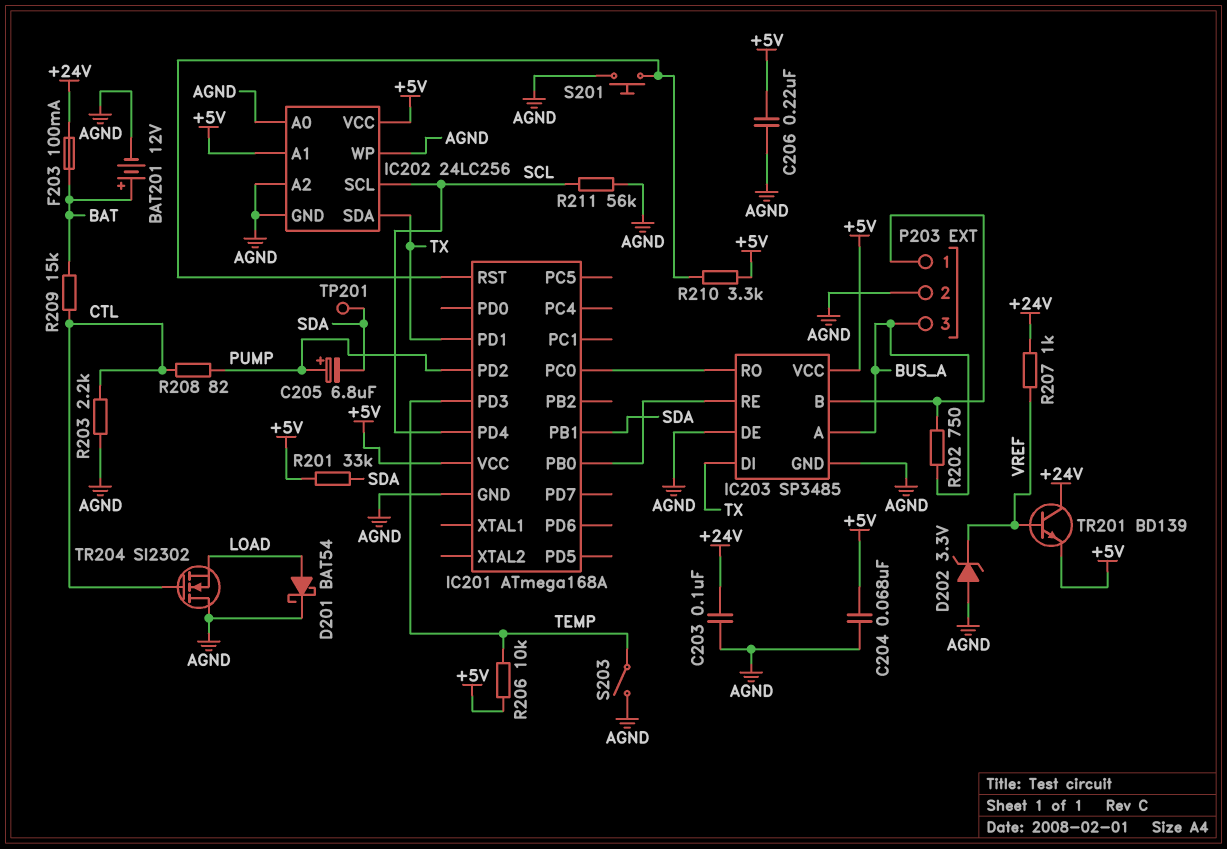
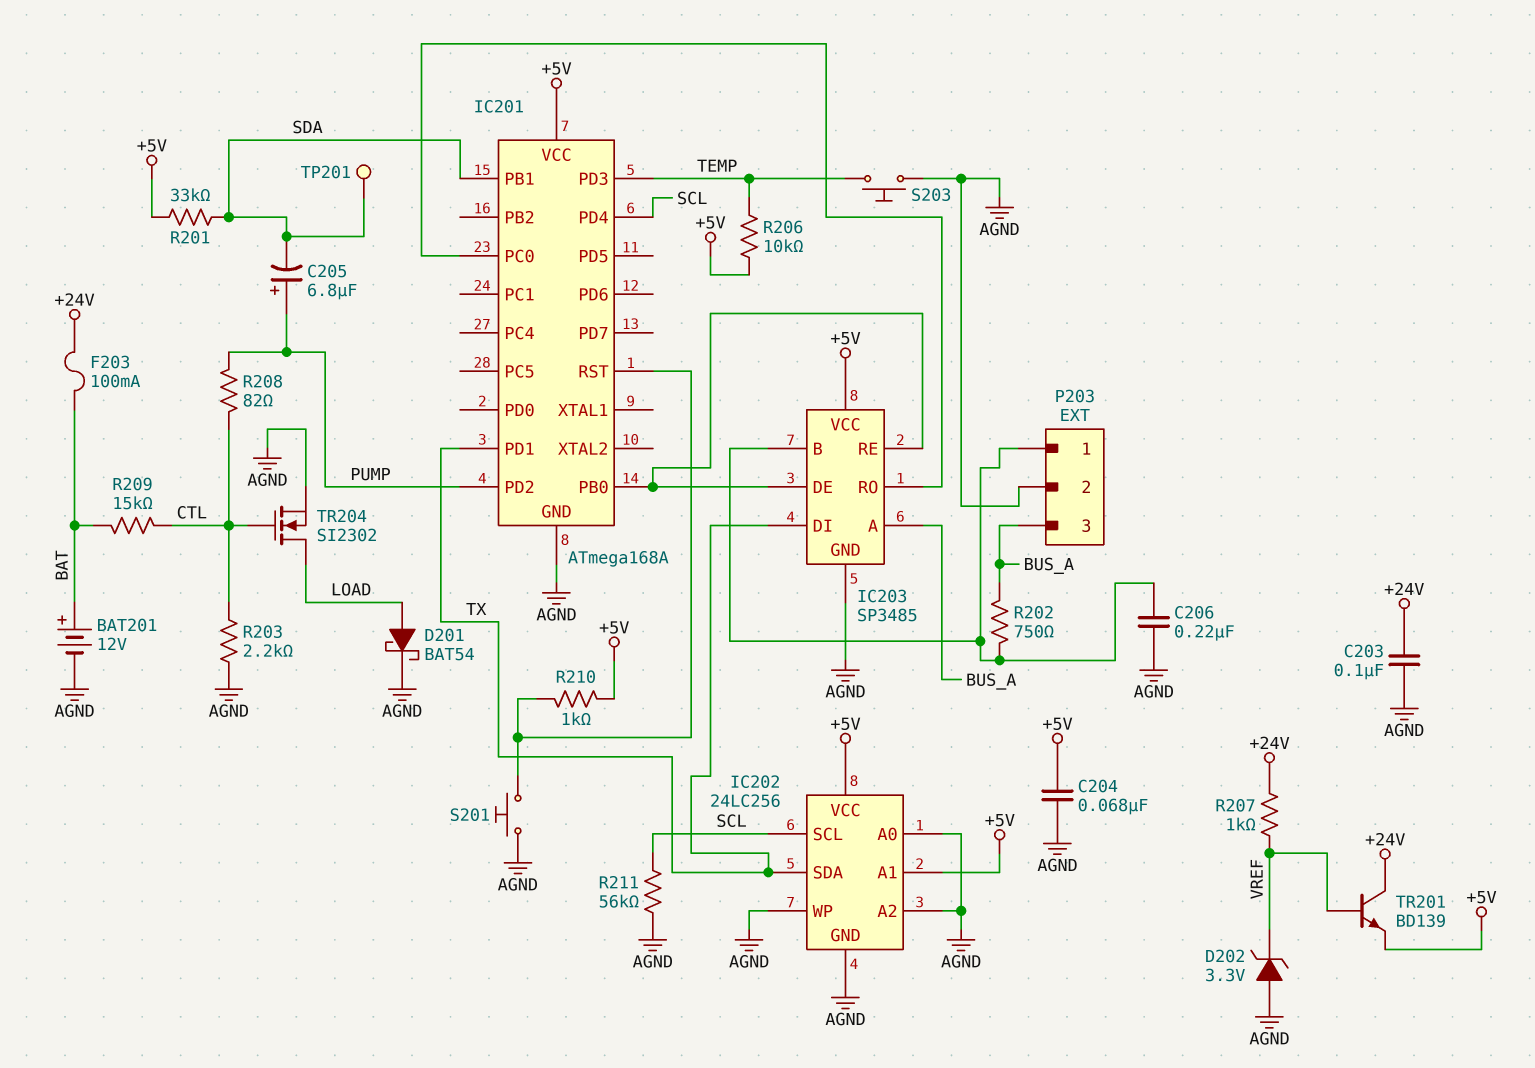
C206: 220nF (+5V, AGND) -> 220nF (AGND, IC203/B)
IC203 pin DE: AGND -> IC201/PB0
R210: 3.3k (+5V, IC201/RST) -> 1k (+5V, IC201/RST)
S203: switch (AGND, TEMP) -> button (AGND, TEMP)
TR204: NMOS SI2302 (G CTL, D AGND, S LOAD) -> NMOS SI2302 (G CTL, D LOAD, S AGND)

